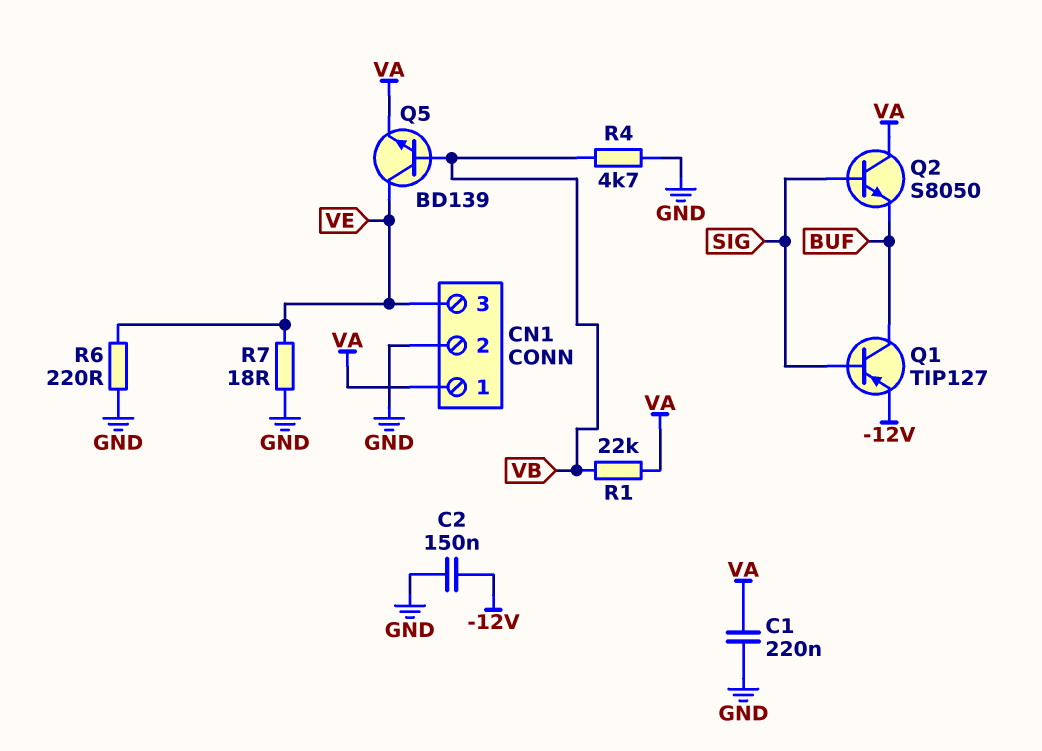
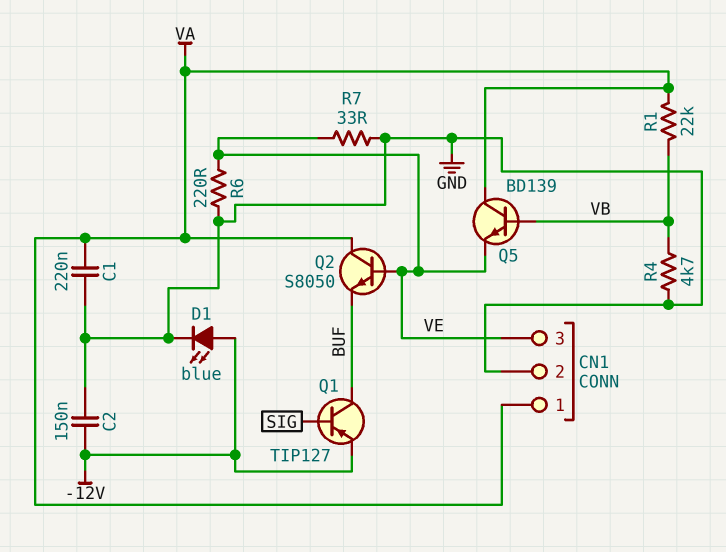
D1: none -> LED blue (A -12V, K GND)
Q2: NPN S8050 (B SIG, C VA, E BUF) -> NPN S8050 (B VE, C VA, E BUF)
Q5: NPN BD139 (B VB, C VE, E VA) -> NPN BD139 (B VB, C VA, E VE)
R7: 18 (GND, VE) -> 33 (GND, VE)

